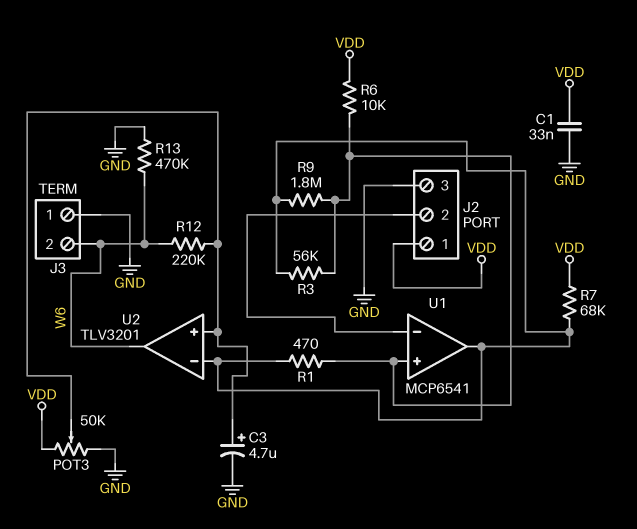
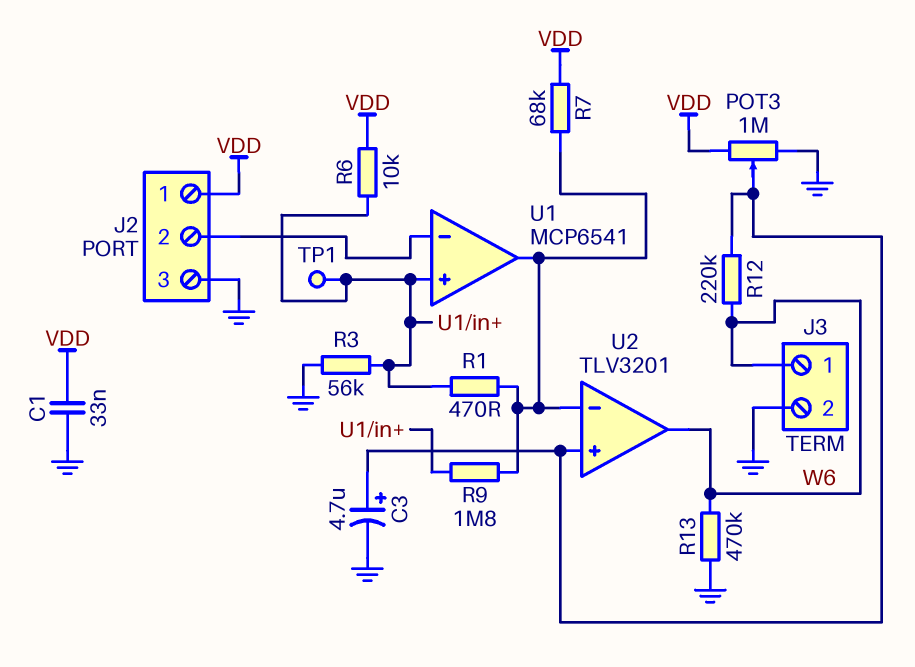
J3 pin 1: GND -> W6
J3 pin 2: W6 -> GND
POT3: 50k (GND, VDD, wiper U2/in+) -> 1M (GND, VDD, wiper U2/in+)
R3: 56k (U1/in+, U1/out) -> 56k (GND, U1/in+)
TP1: none -> test point (U1/in+)

